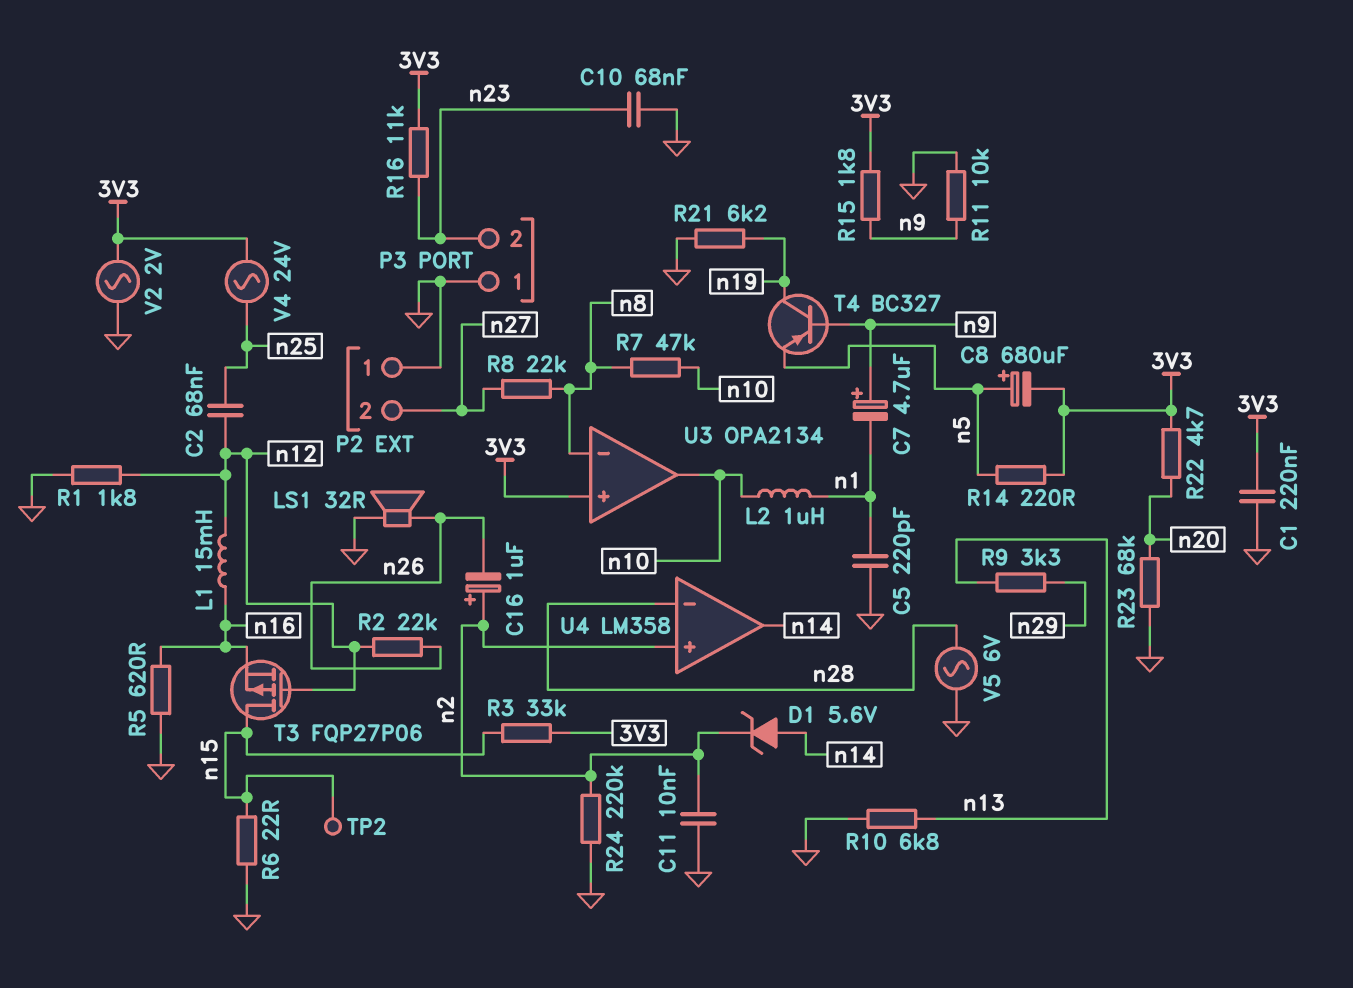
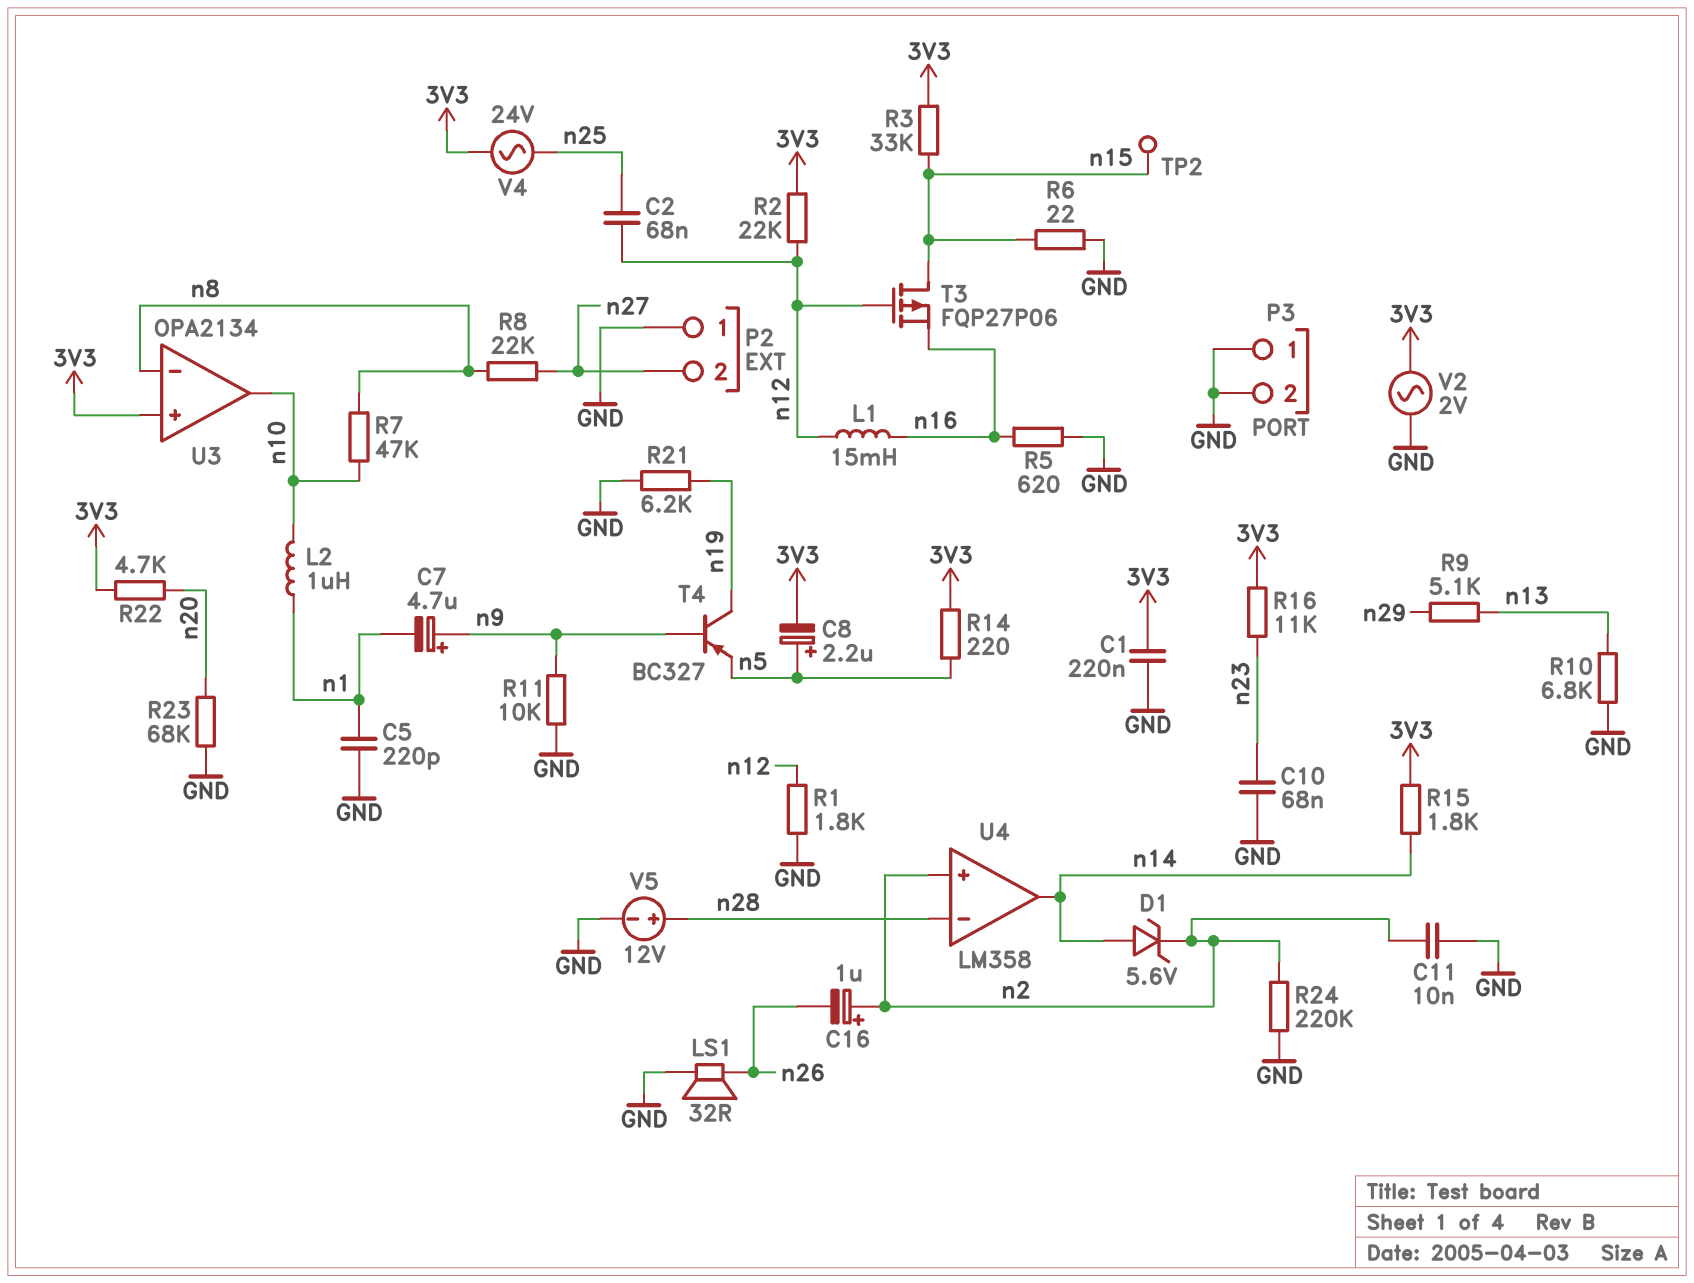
C8: 680uF (plus n5, minus 3V3) -> 2.2uF (plus n5, minus 3V3)
P3 pin 2: n23 -> GND
R2: 22k (n12, n26) -> 22k (3V3, n12)
R9: 3.3k (n13, n29) -> 5.1k (n13, n29)
R15: 1.8k (3V3, n9) -> 1.8k (3V3, n14)
V5: AC 6V (GND, n28) -> 12V (plus n28, minus GND)

